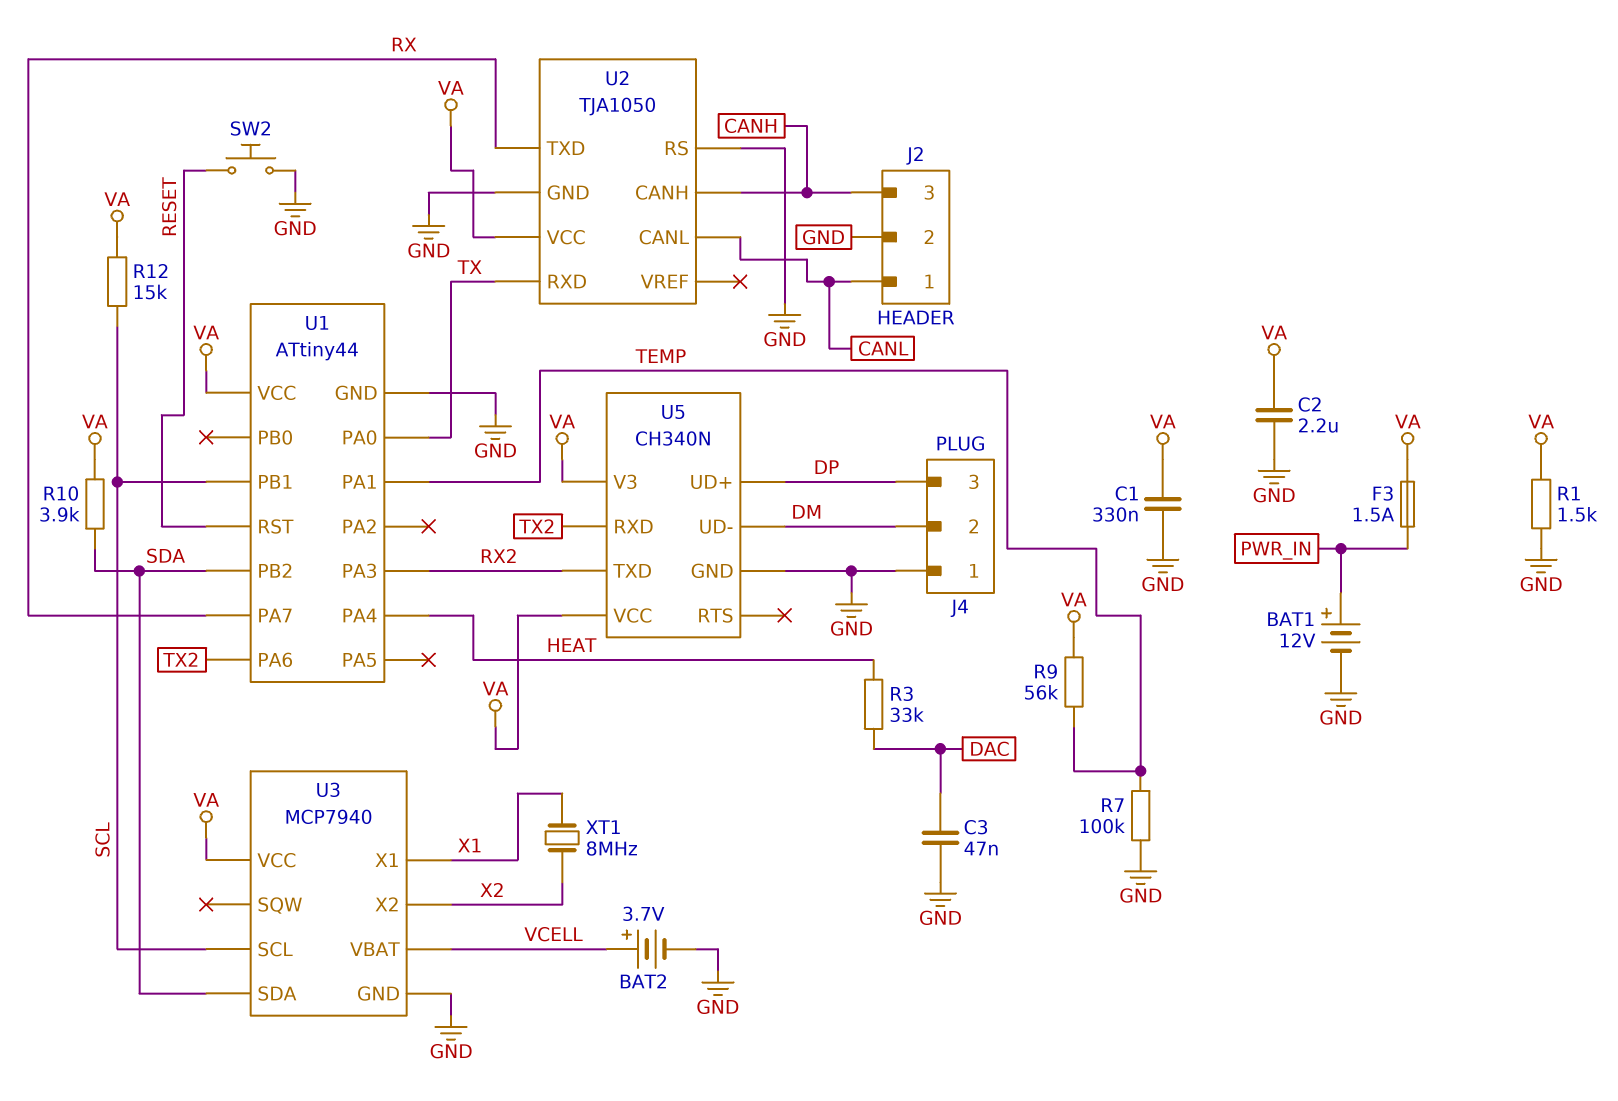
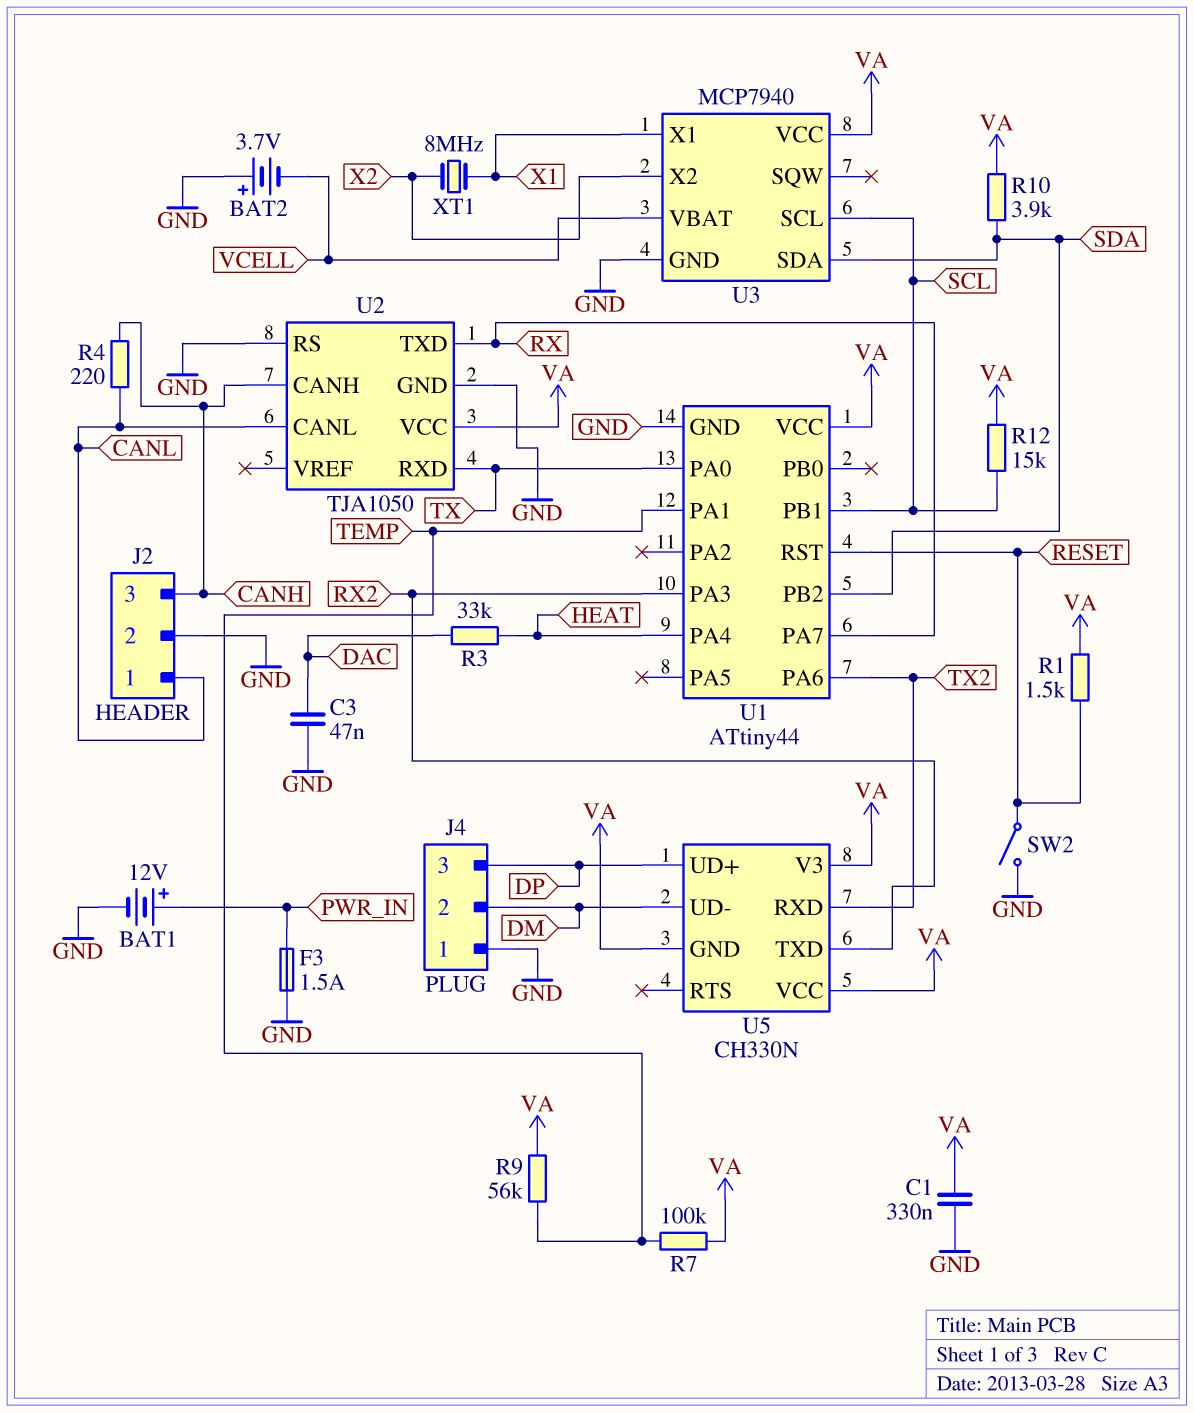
BAT2: 3.7V (plus VCELL, minus GND) -> 3.7V (plus GND, minus VCELL)
C2: 2.2uF (GND, VA) -> none
F3: 1.5A (PWR_IN, VA) -> 1.5A (GND, PWR_IN)
R1: 1.5k (GND, VA) -> 1.5k (RESET, VA)
R4: none -> 220 (CANH, CANL)
R7: 100k (GND, TEMP) -> 100k (TEMP, VA)
SW2: button (GND, RESET) -> switch (GND, RESET)
U5: CH340N -> CH330N
U5 pin GND: GND -> VA

